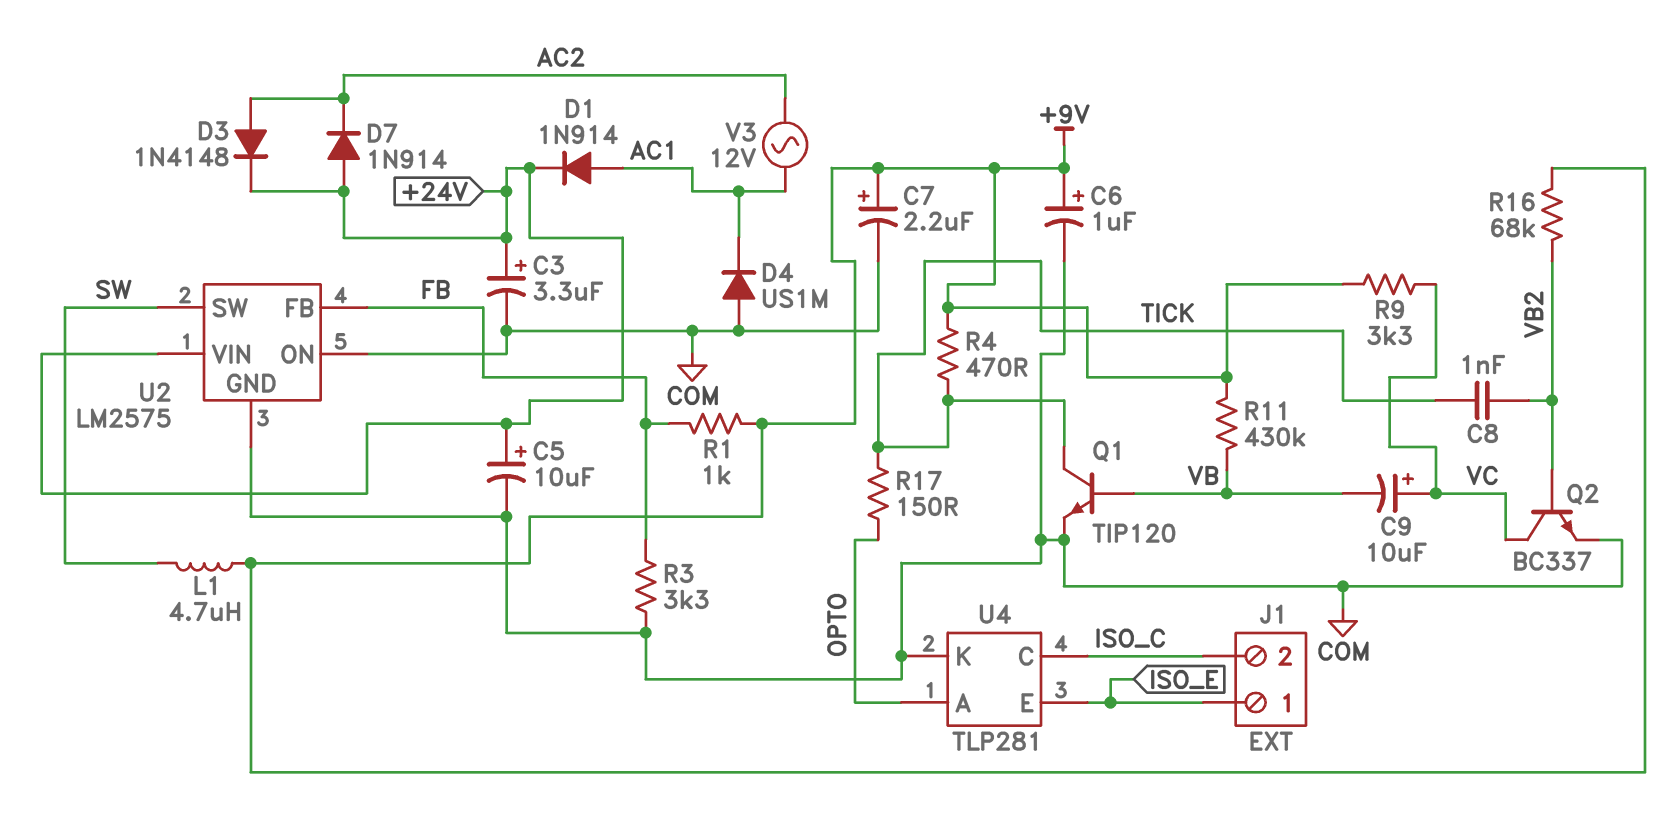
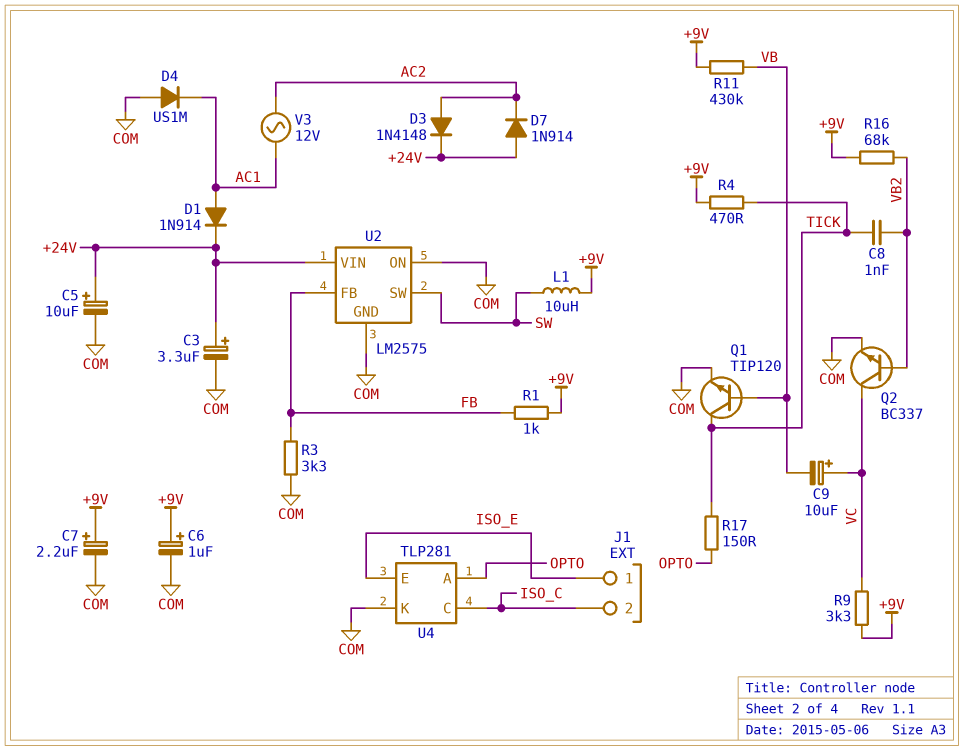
L1: 4.7uH (+9V, SW) -> 10uH (+9V, SW)

